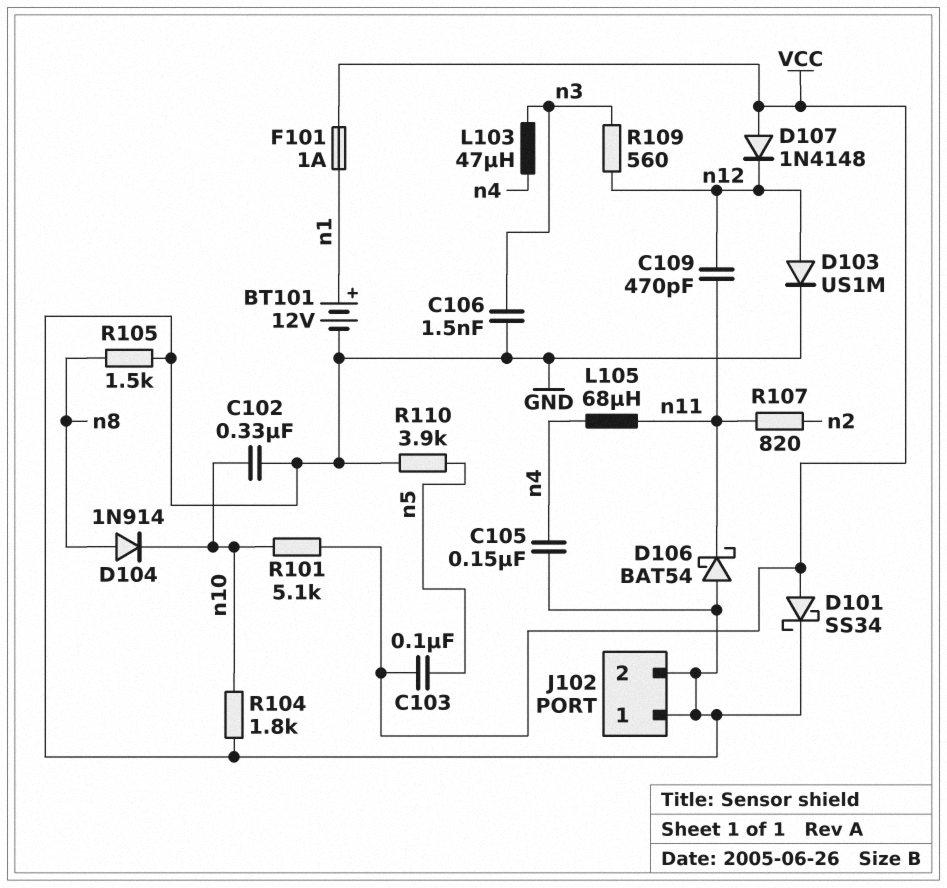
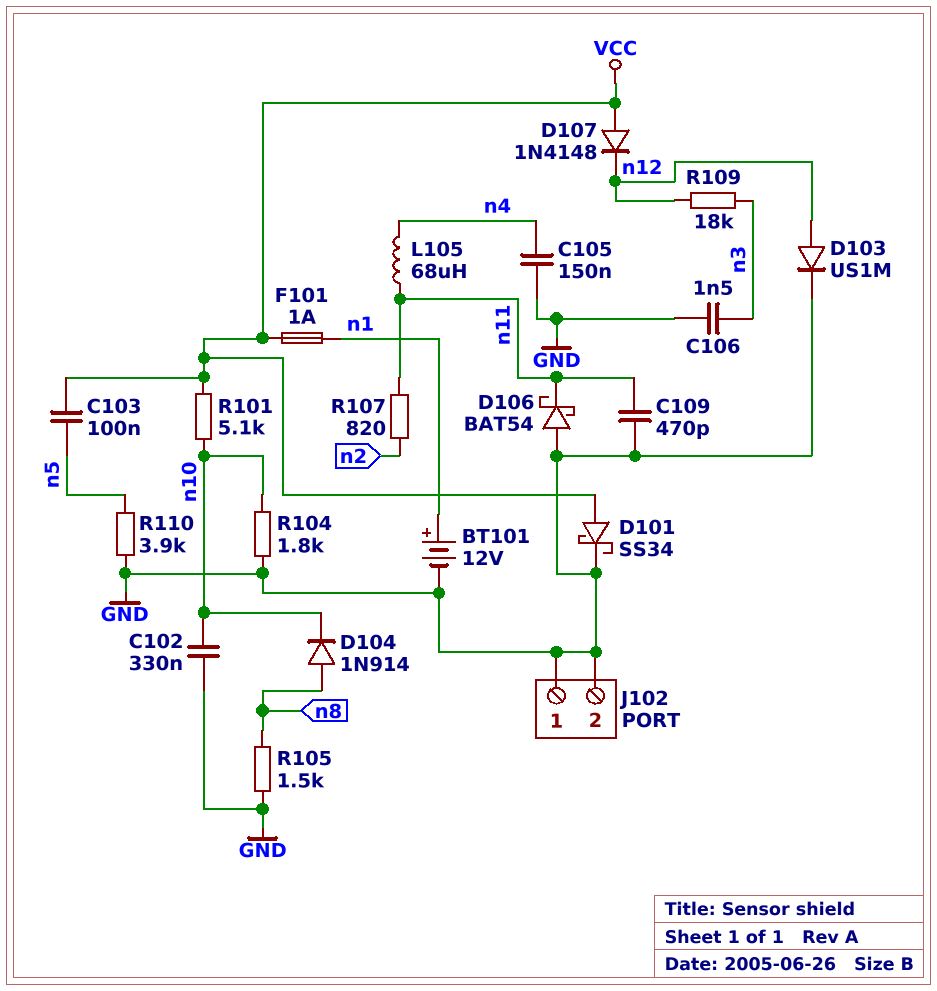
C109: 470pF (n11, n12) -> 470pF (GND, n11)
L103: 47uH (n3, n4) -> none
R109: 560 (n3, n12) -> 18k (n3, n12)

